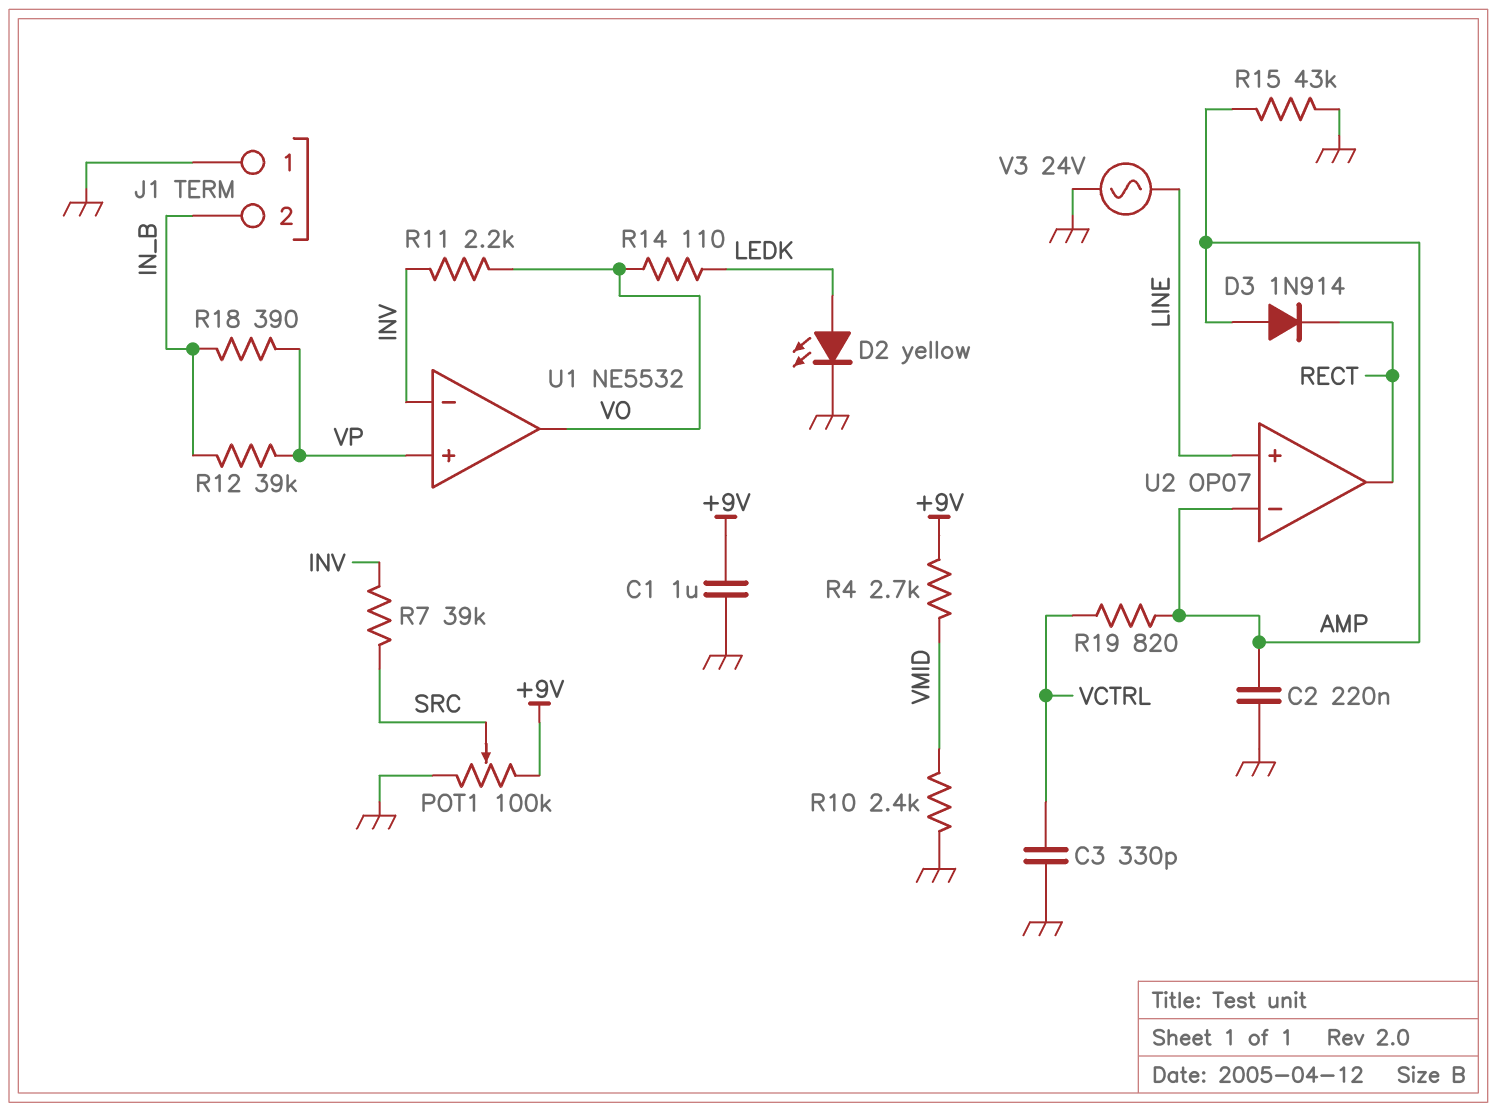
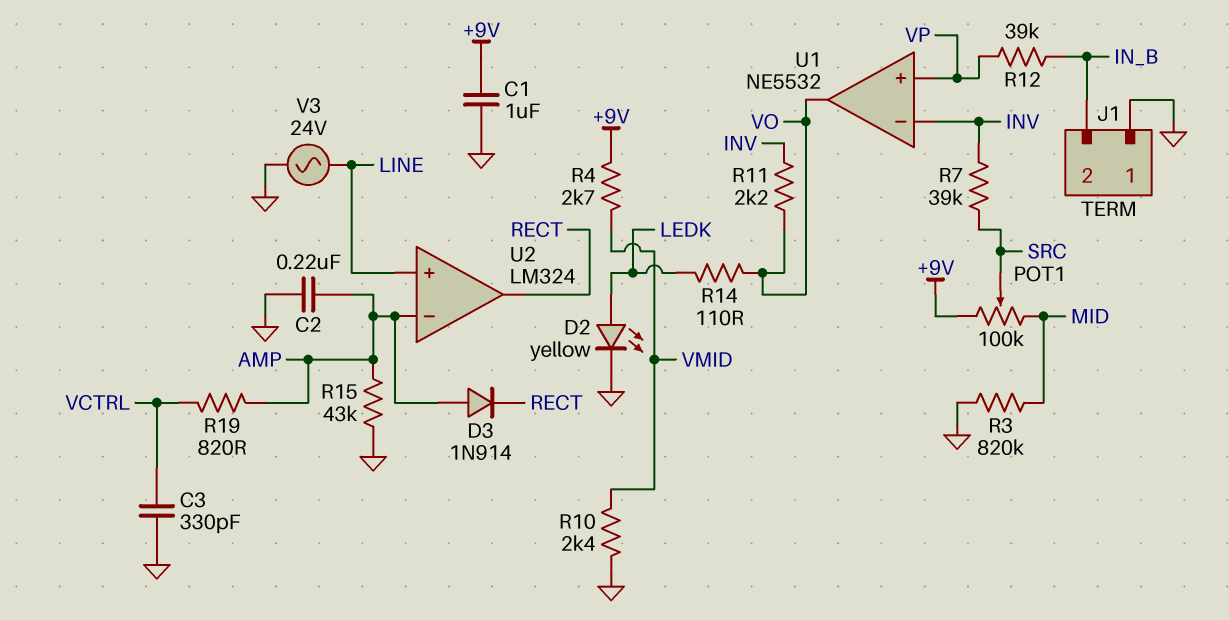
POT1: 100k (+9V, GND, wiper SRC) -> 100k (+9V, MID, wiper SRC)
R3: none -> 820k (GND, MID)
R18: 390 (IN_B, VP) -> none
U2: OP07 -> LM324

